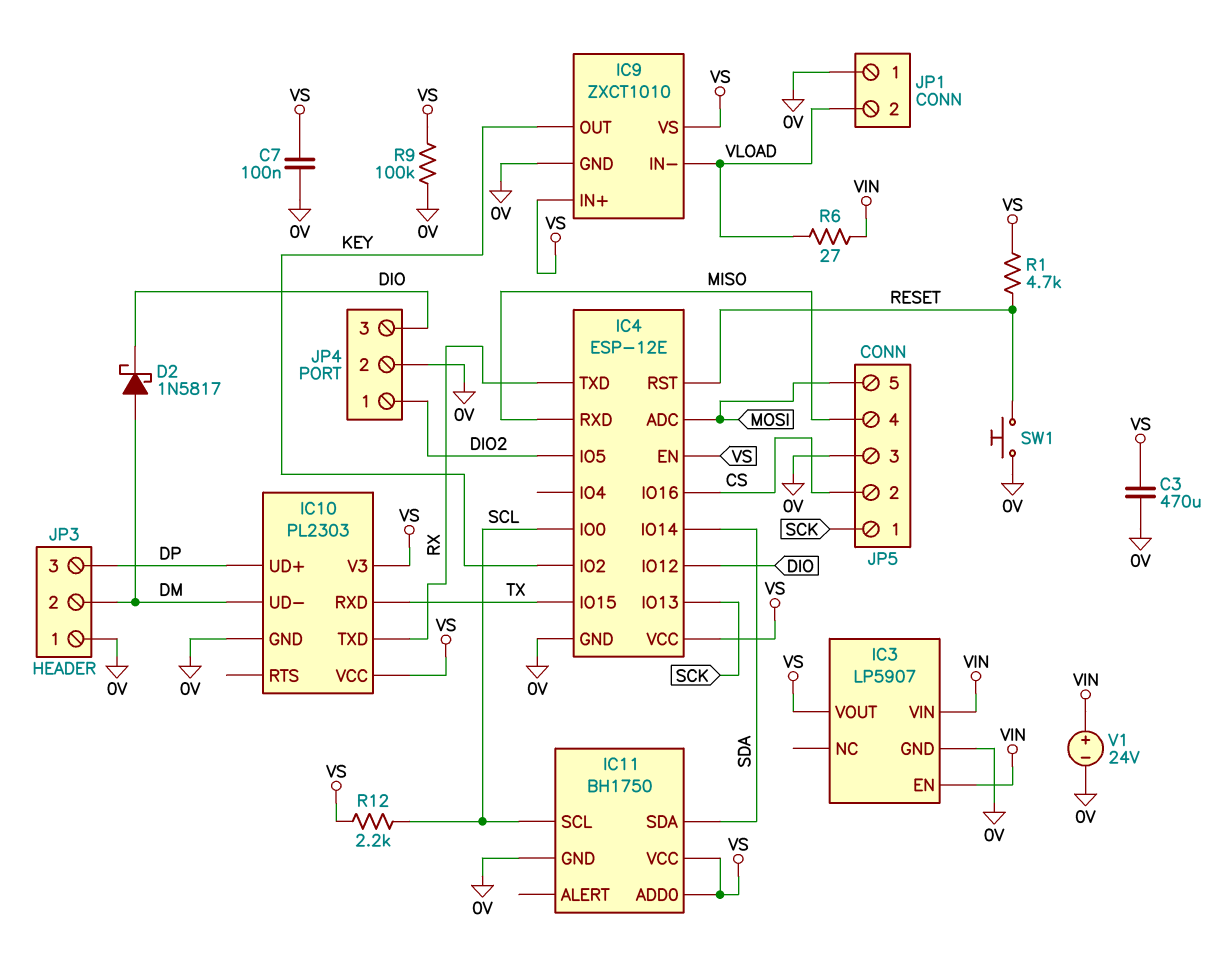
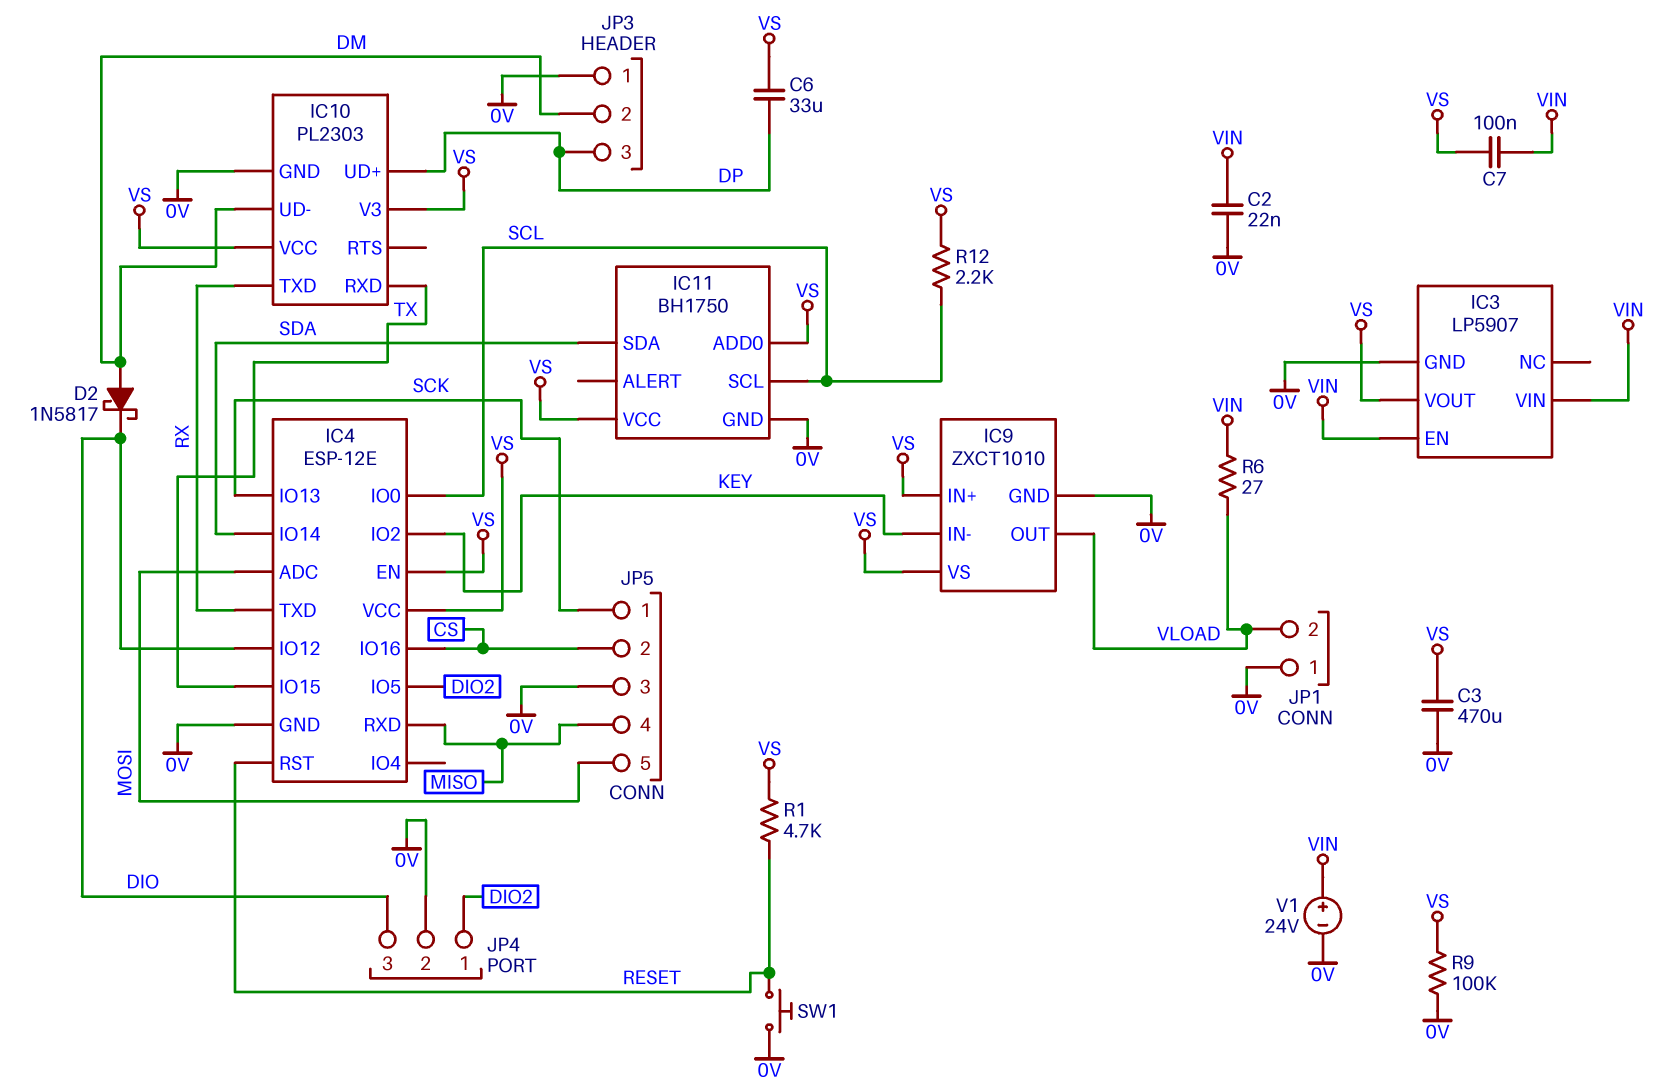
C2: none -> 22nF (0V, VIN)
C6: none -> 33uF (DP, VS)
C7: 100nF (0V, VS) -> 100nF (VIN, VS)
IC9 pin IN-: VLOAD -> KEY
IC9 pin OUT: KEY -> VLOAD

